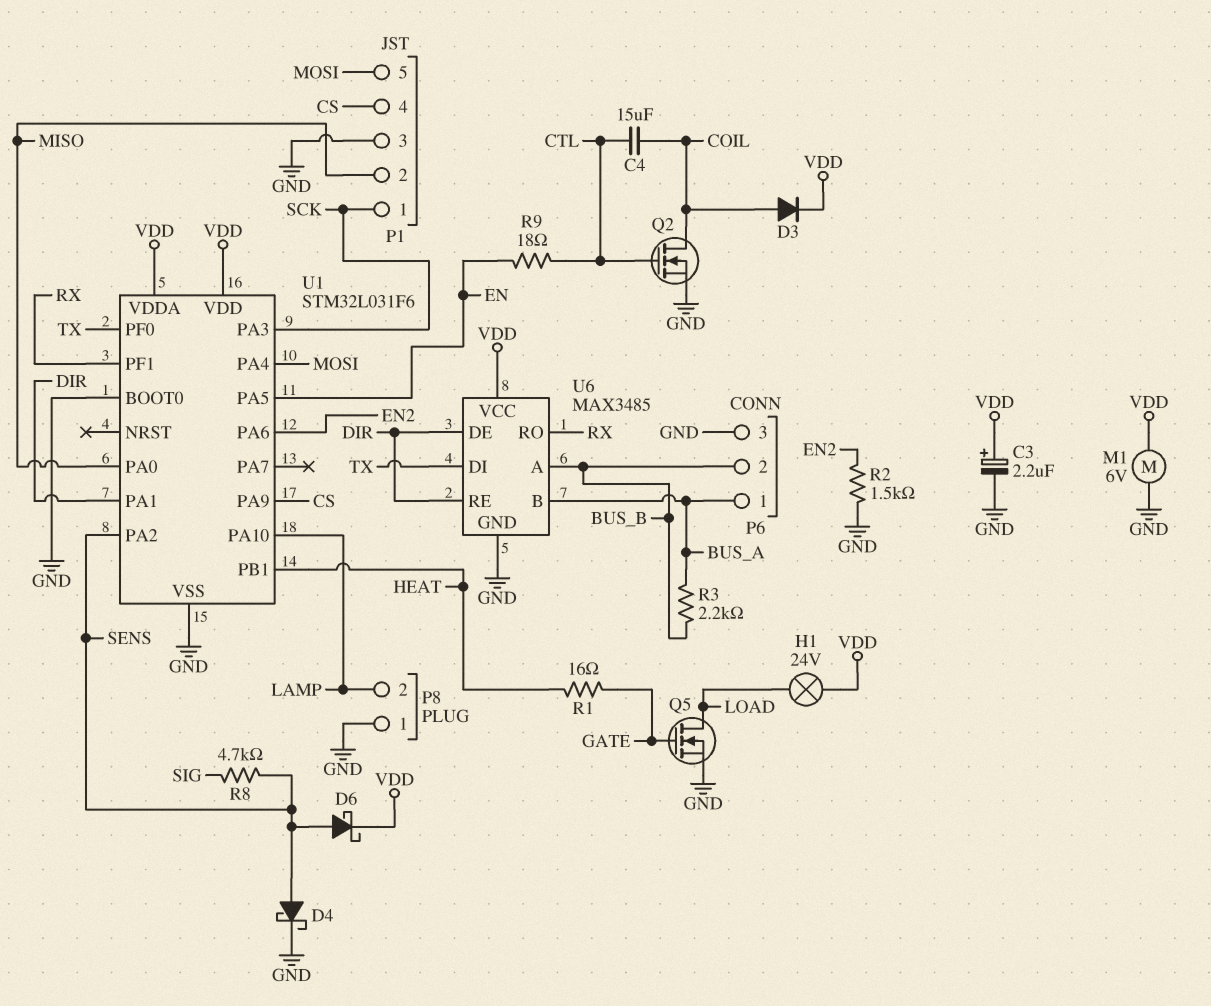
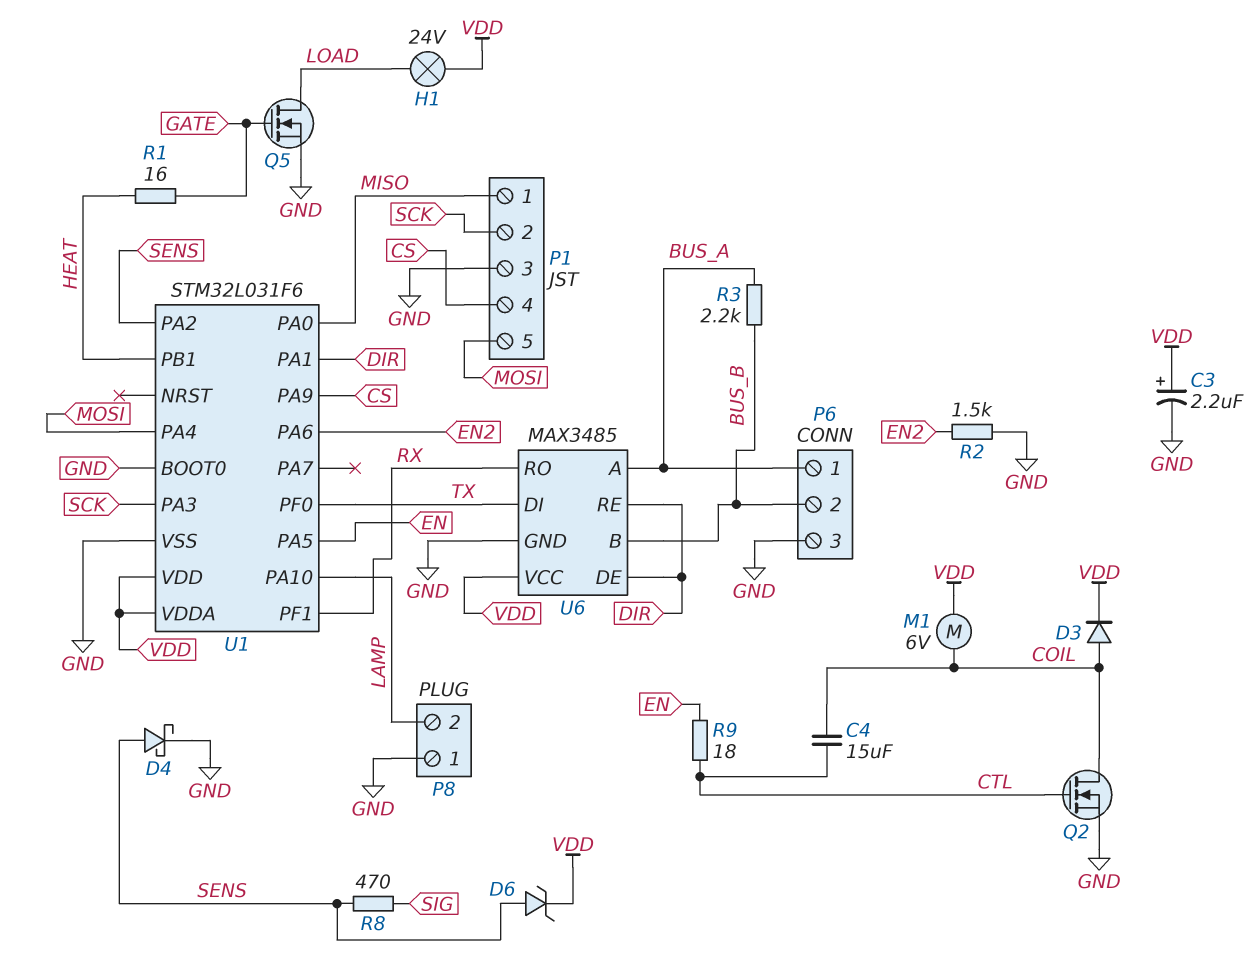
D6: schottky (A SENS, K VDD) -> zener (A SENS, K VDD)
M1: motor 6V (GND, VDD) -> motor 6V (COIL, VDD)
P1 pin 1: SCK -> MISO
P1 pin 2: MISO -> SCK
R8: 4.7k (SENS, SIG) -> 470 (SENS, SIG)
U6 pin A: BUS_B -> BUS_A
U6 pin B: BUS_A -> BUS_B

